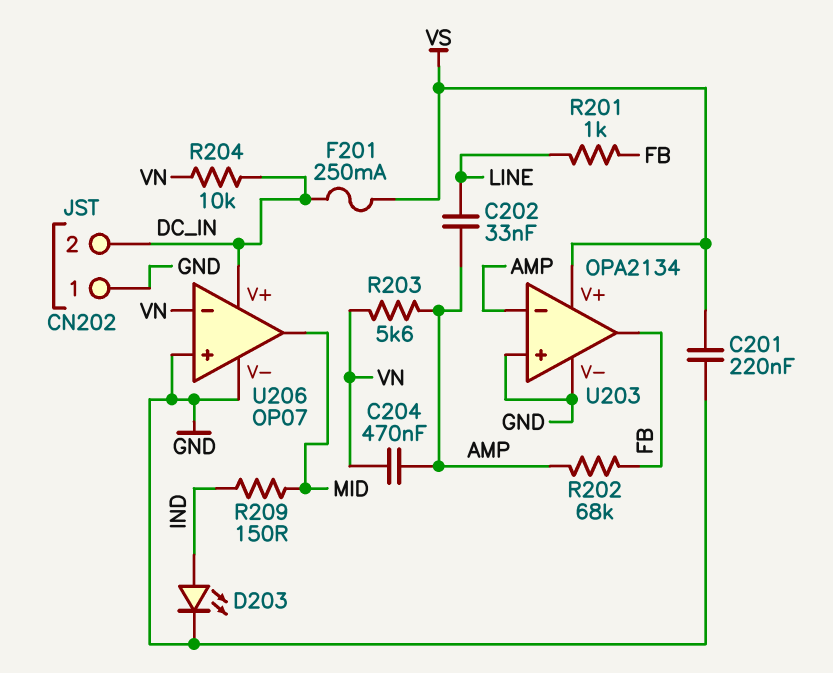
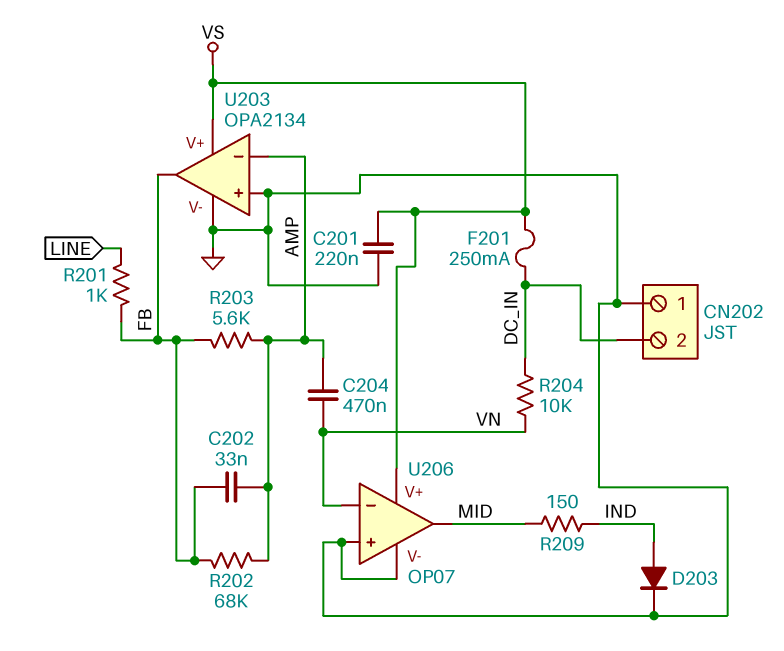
C202: 33nF (AMP, LINE) -> 33nF (AMP, FB)
D203: LED (A IND, K GND) -> diode (A IND, K GND)
R203: 5.6k (AMP, VN) -> 5.6k (AMP, FB)
U206 pin V+: DC_IN -> VS

